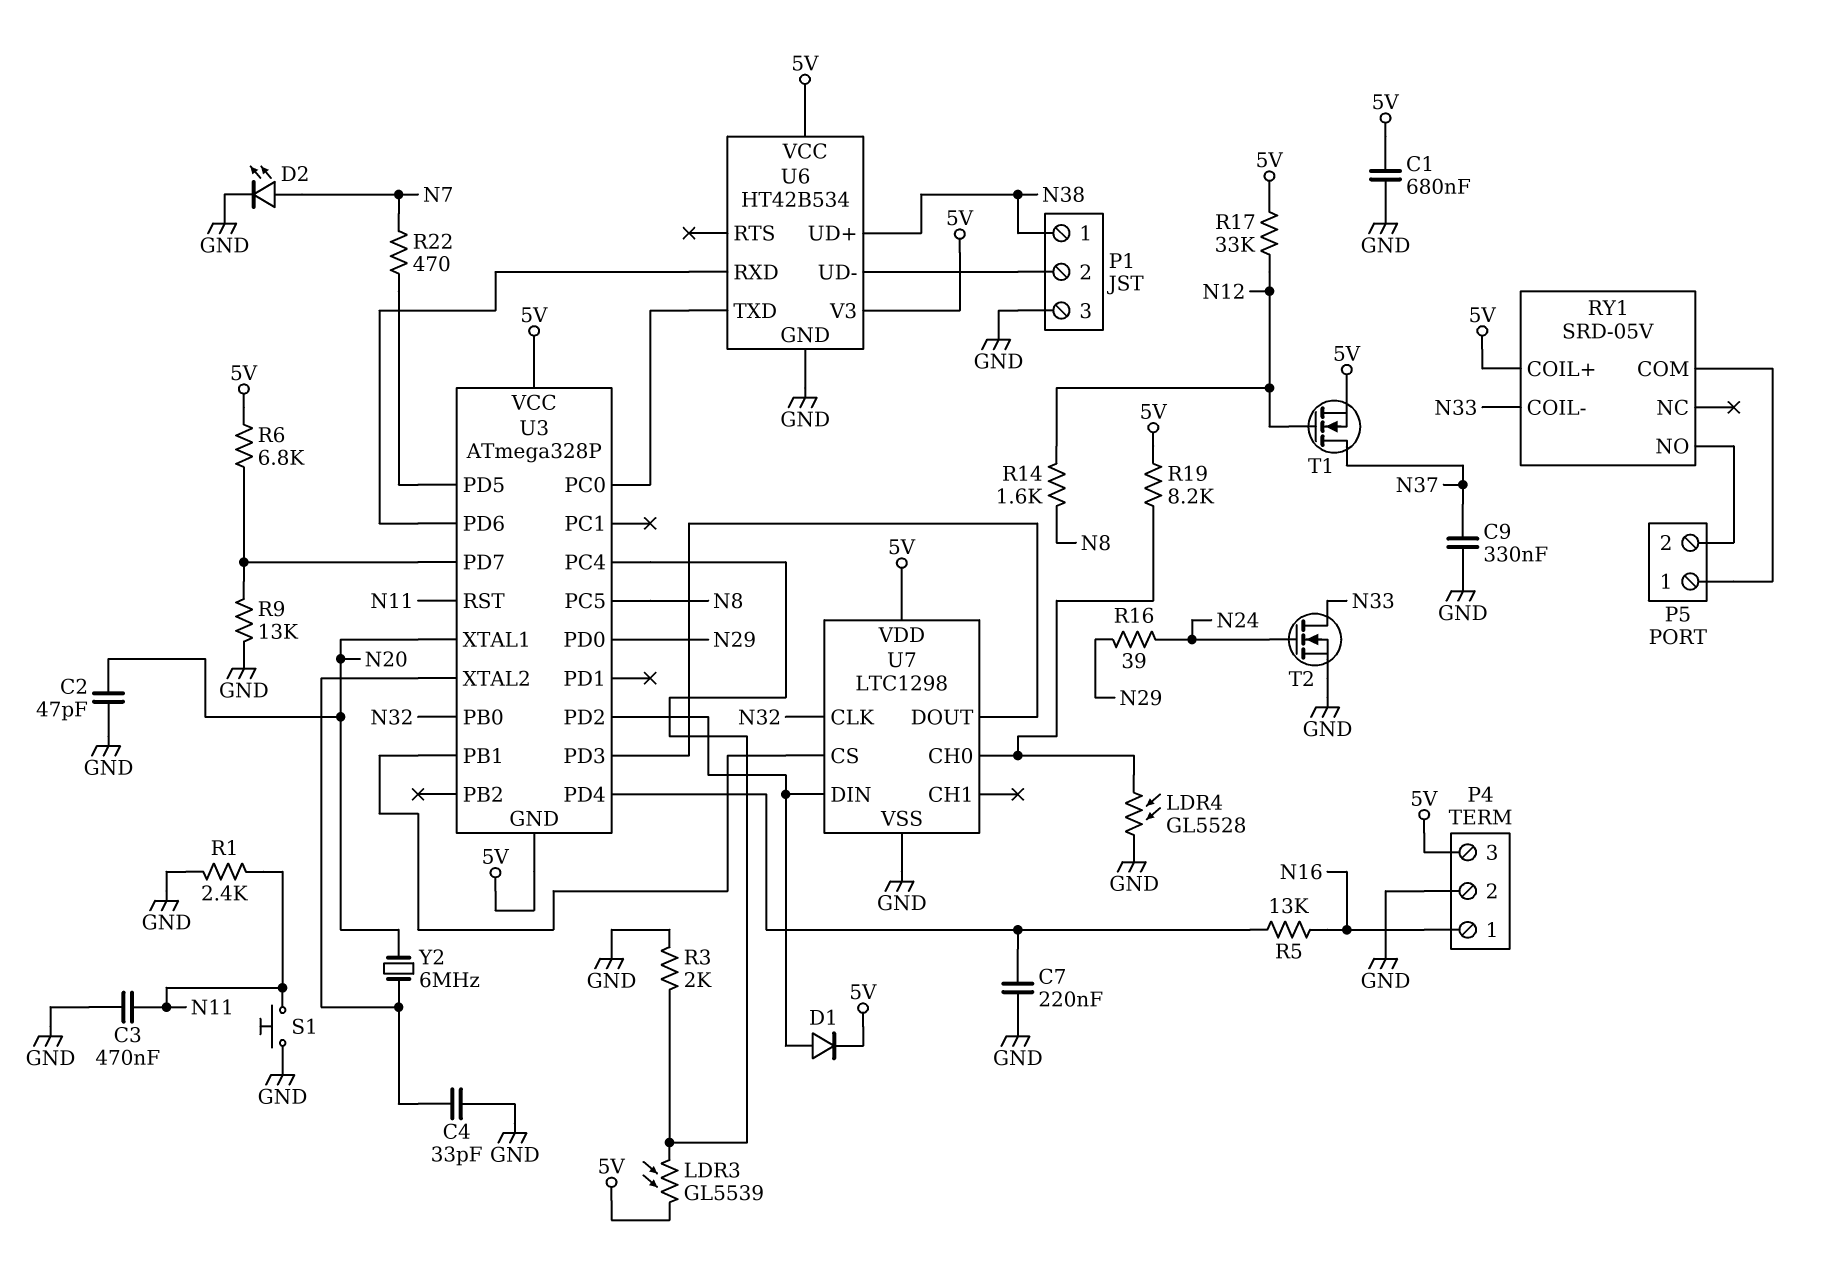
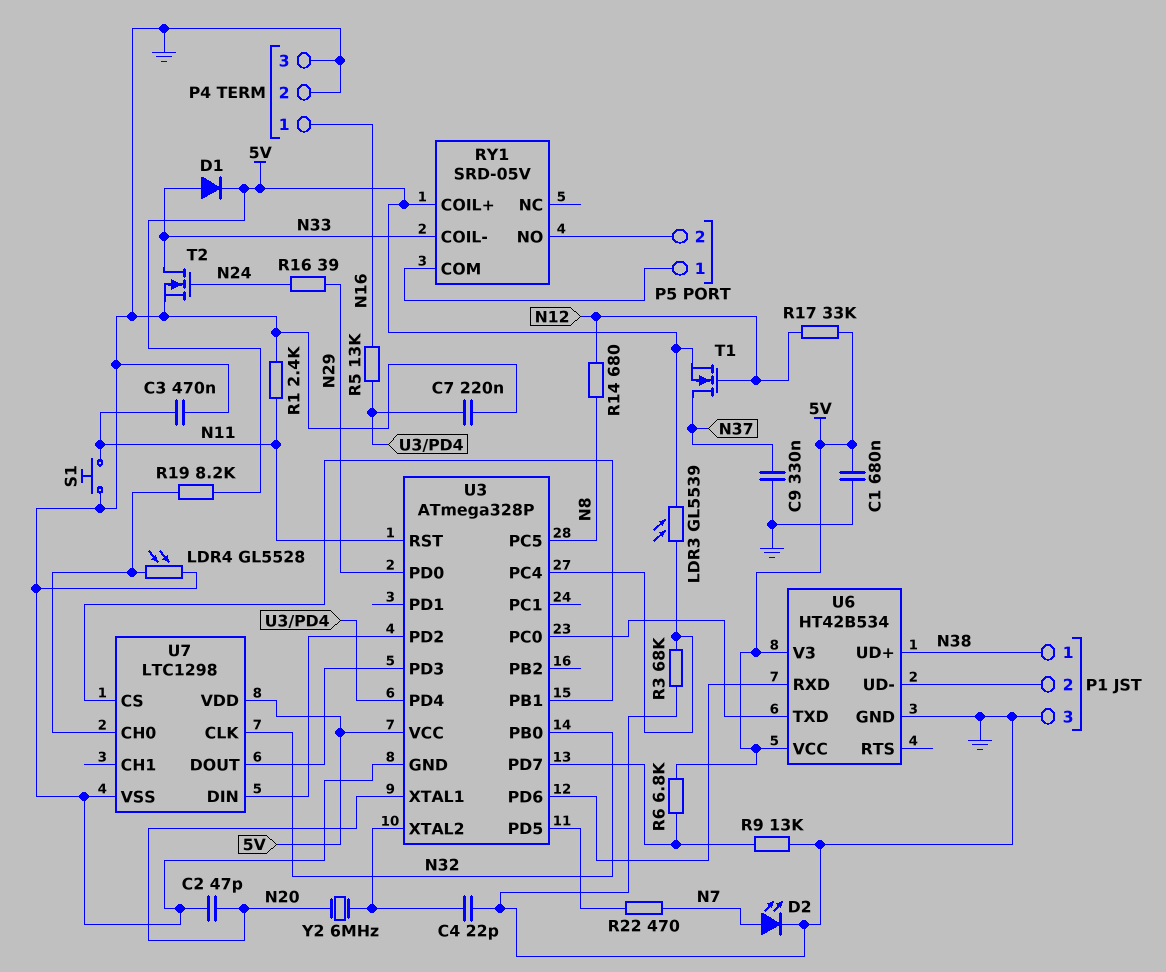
C4: 33pF (GND, U3/XTAL2) -> 22pF (GND, U3/XTAL2)
D1: diode (A U3/PD2, K 5V) -> diode (A N33, K 5V)
P4 pin 3: 5V -> GND
R3: 2k (GND, U3/PC4) -> 68k (GND, U3/PC4)
R14: 1.6k (N8, N12) -> 680 (N8, N12)
U3 pin GND: 5V -> GND

